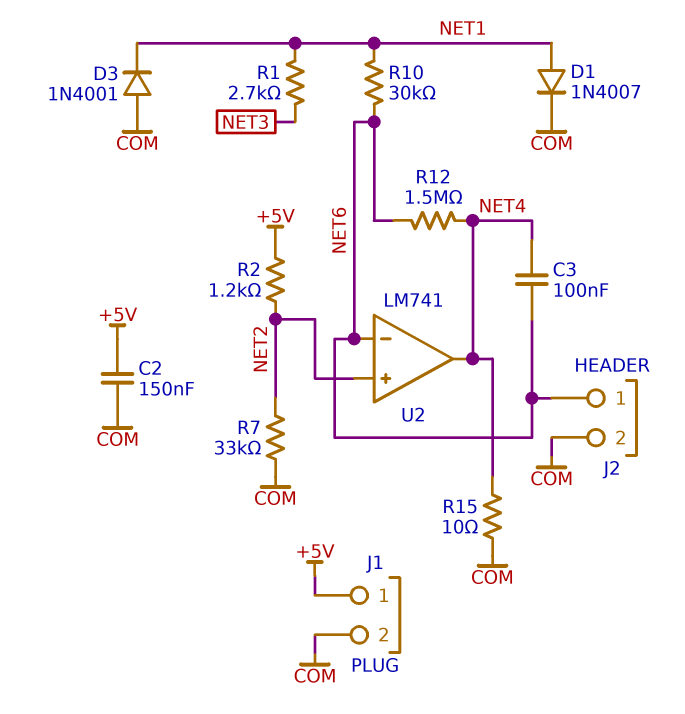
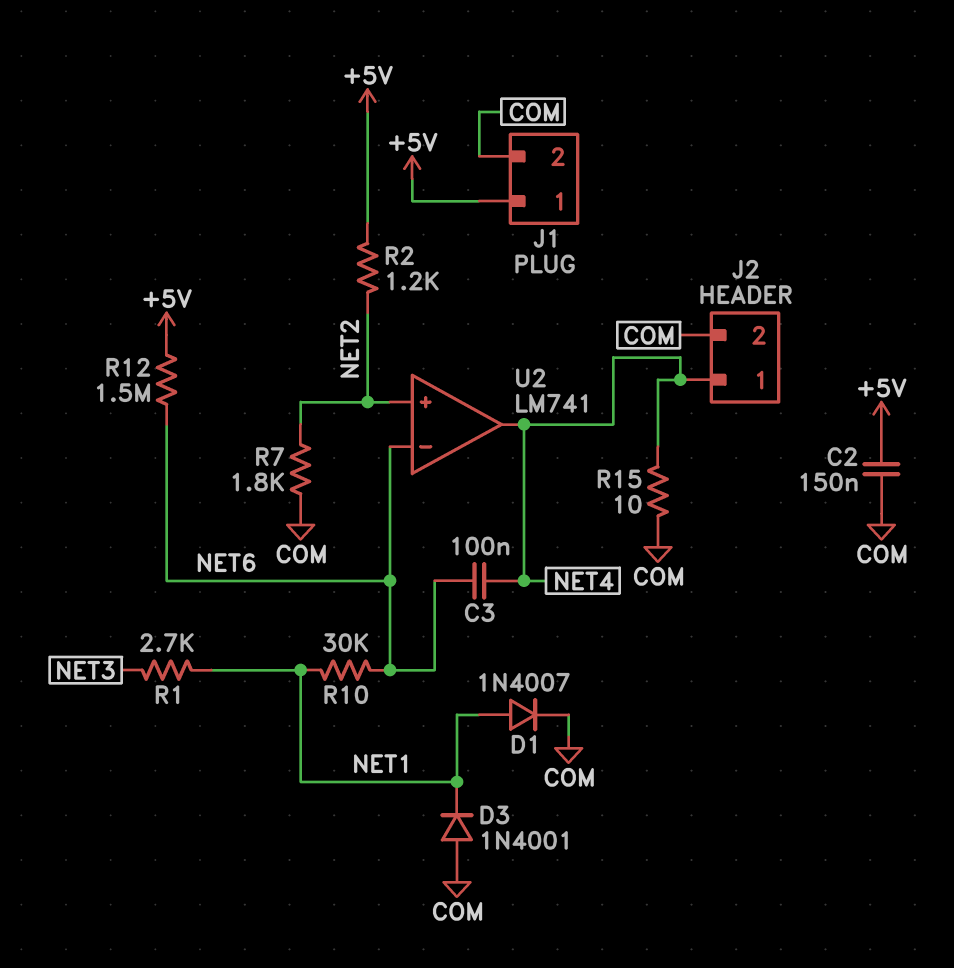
J2 pin 1: NET6 -> NET4
R7: 33k (COM, NET2) -> 1.8k (COM, NET2)
R12: 1.5M (NET4, NET6) -> 1.5M (+5V, NET6)

